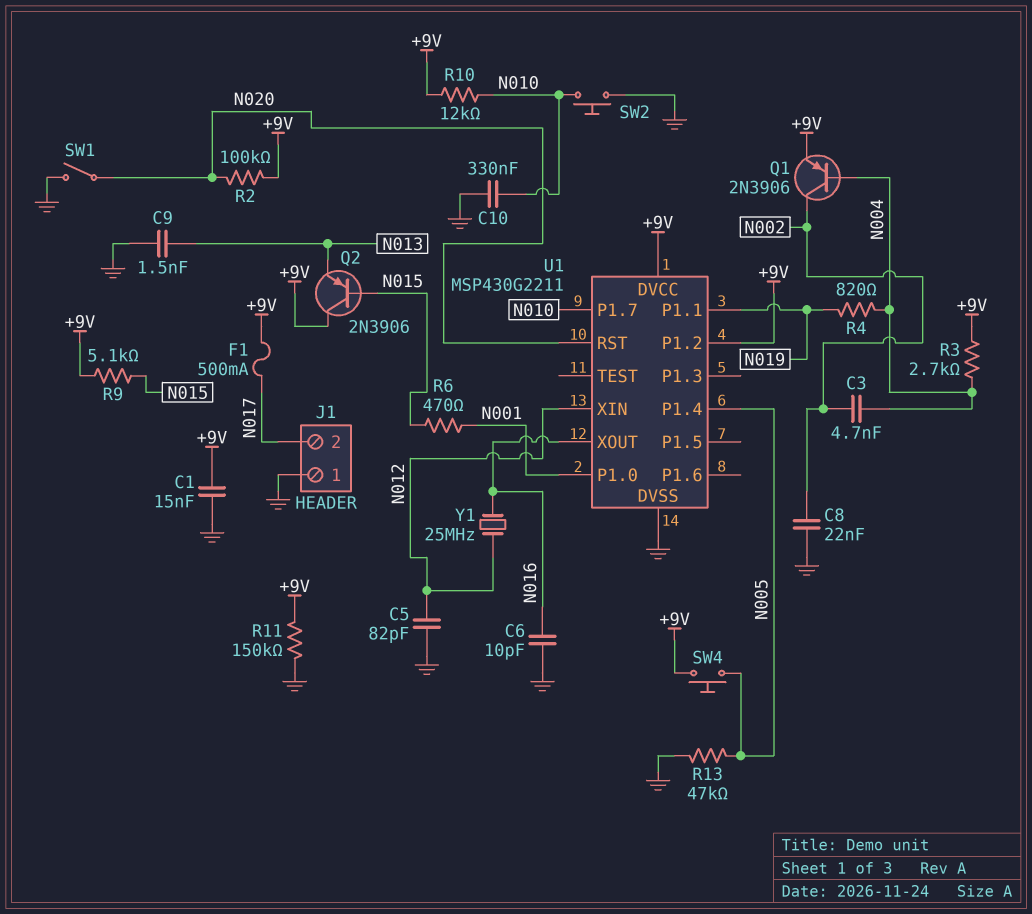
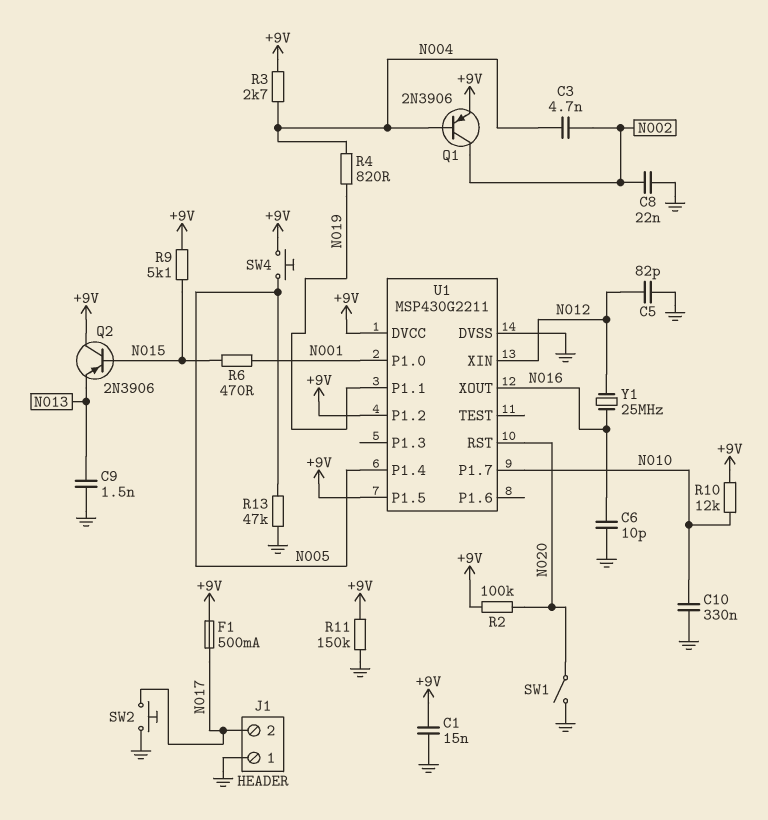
SW2: button (GND, N010) -> button (GND, N017)
U1 pin P1.5: none -> +9V

